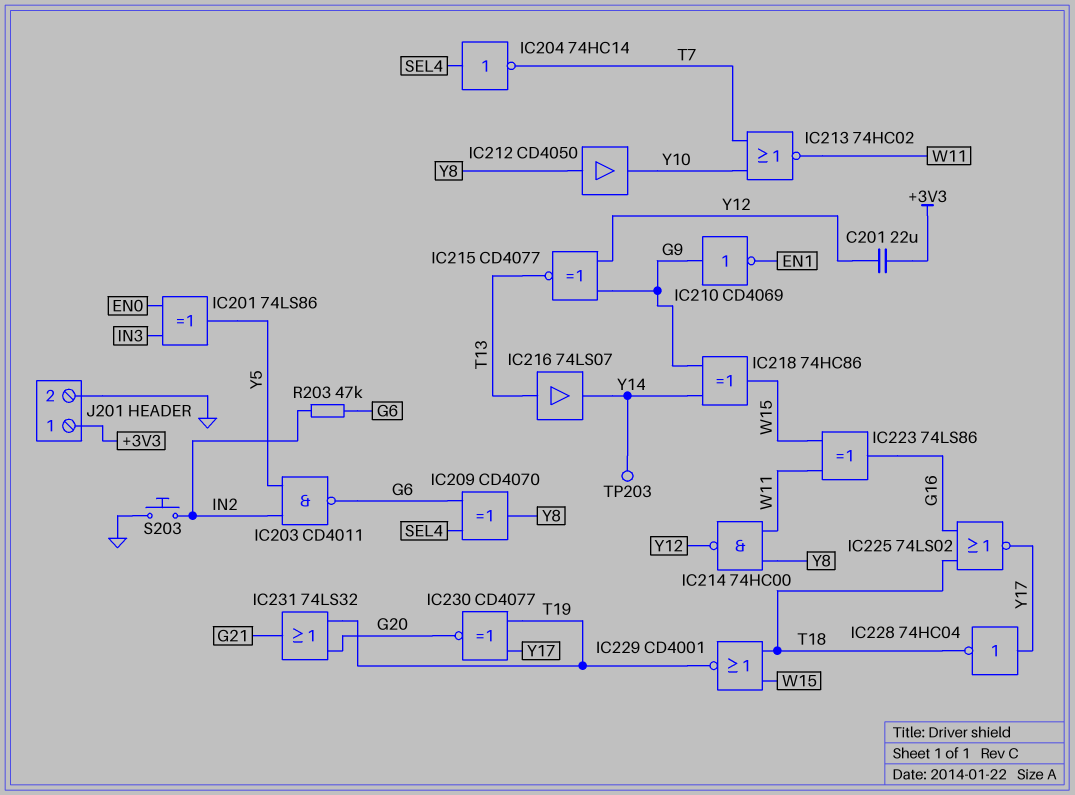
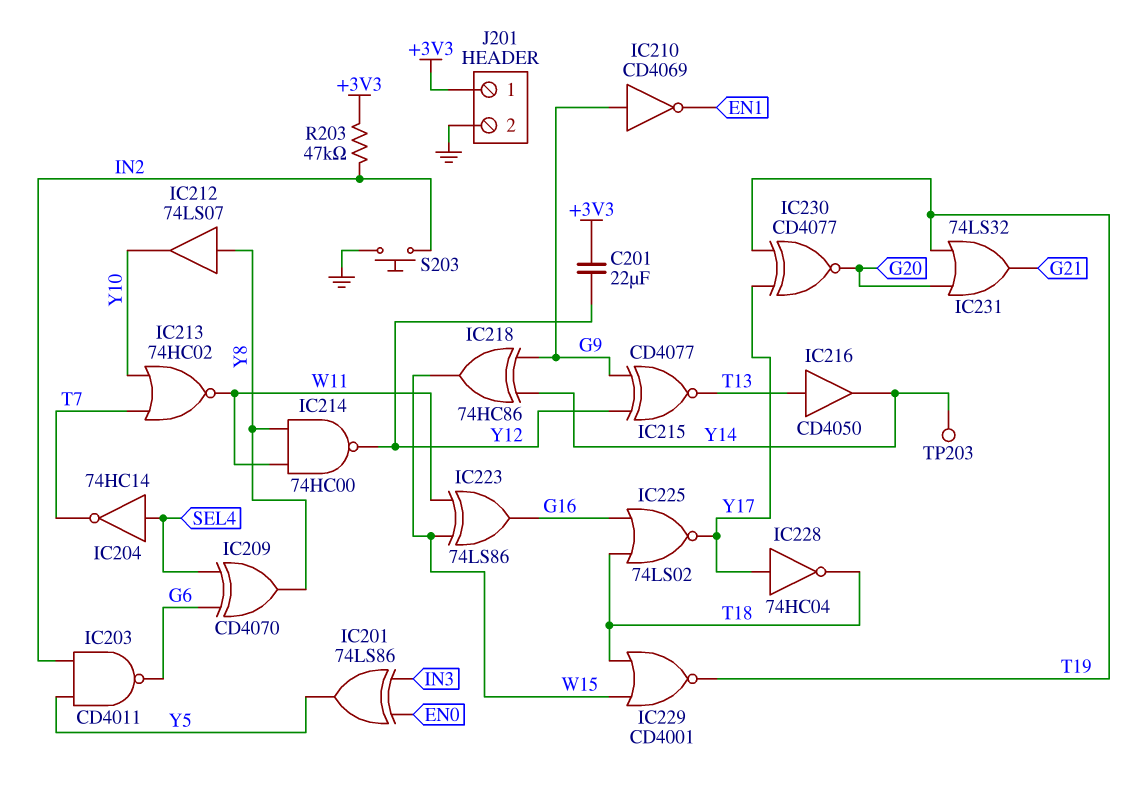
IC212: buffer CD4050 (in Y8, out Y10) -> buffer 74LS07 (in Y8, out Y10)
IC216: buffer 74LS07 (in T13, out Y14) -> buffer CD4050 (in T13, out Y14)
R203: 47k (G6, IN2) -> 47k (+3V3, IN2)

